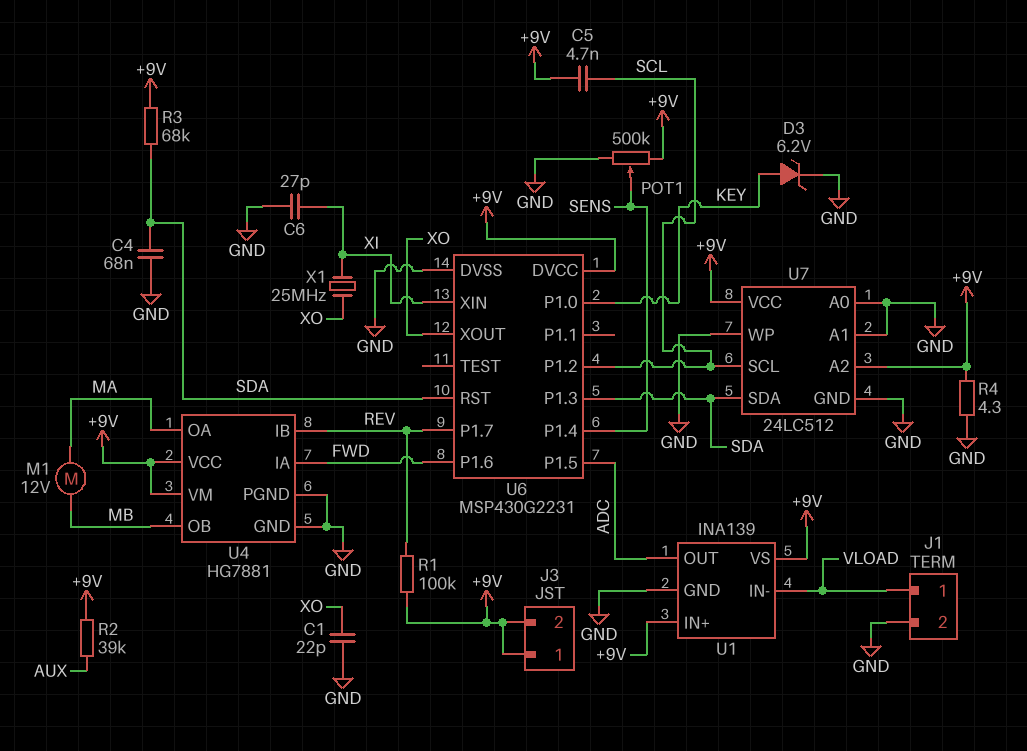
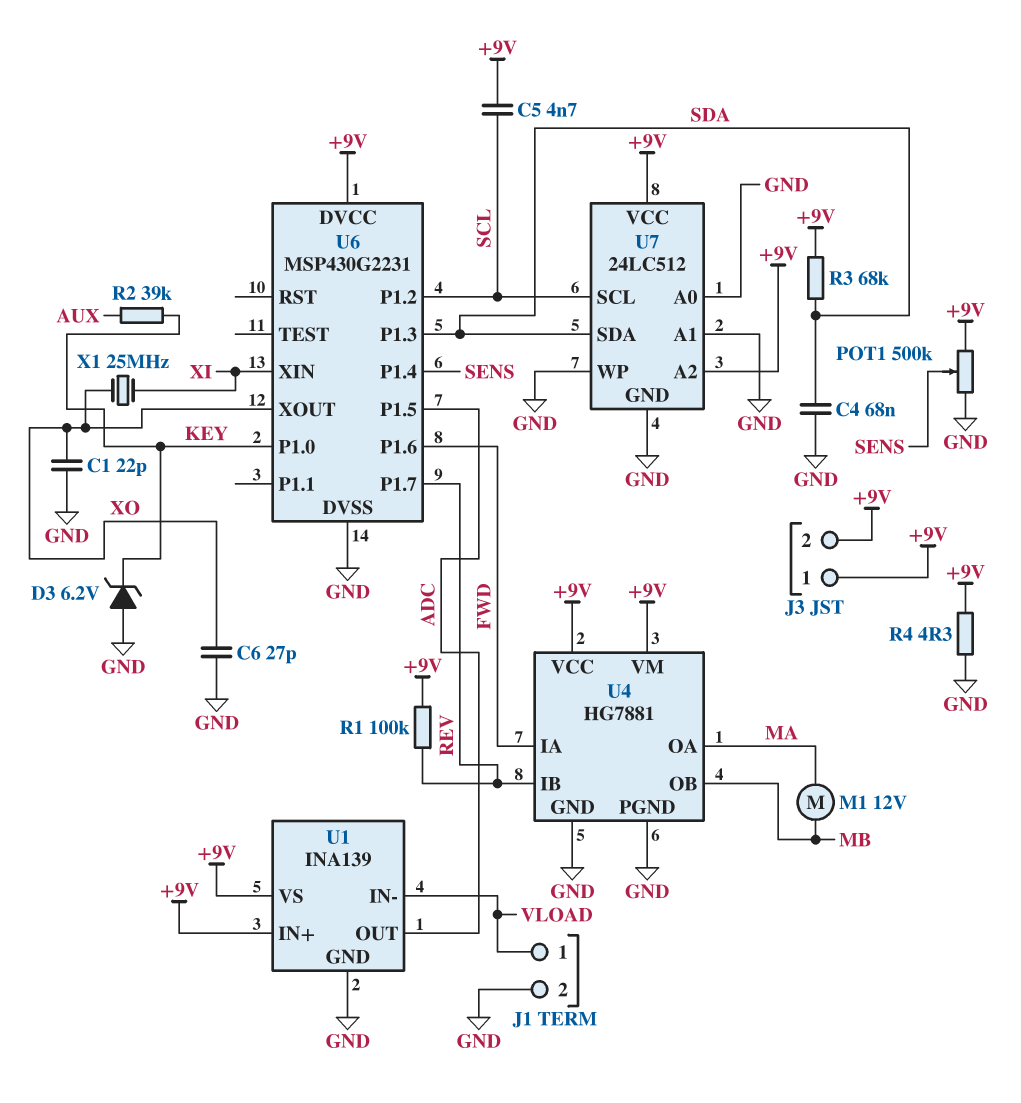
C6: 27pF (GND, XI) -> 27pF (GND, XO)
D3: zener 6.2V (A KEY, K GND) -> zener 6.2V (A GND, K KEY)
R2: 39k (+9V, AUX) -> 39k (AUX, KEY)
U6 pin RST: SDA -> none

